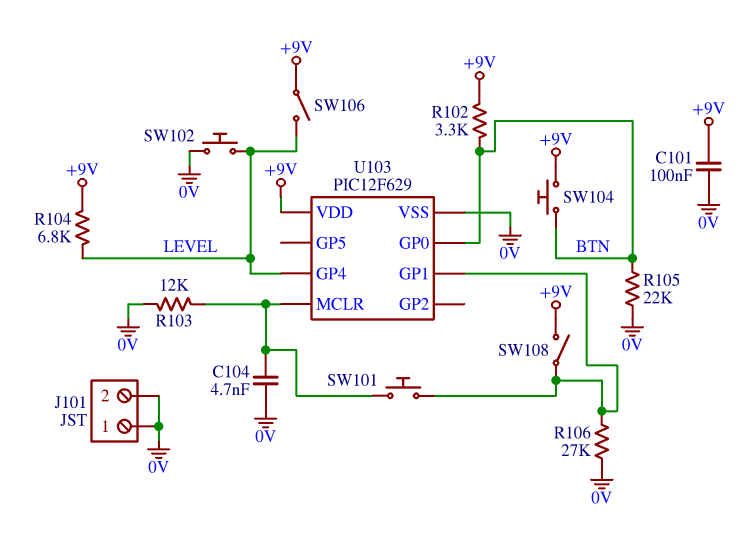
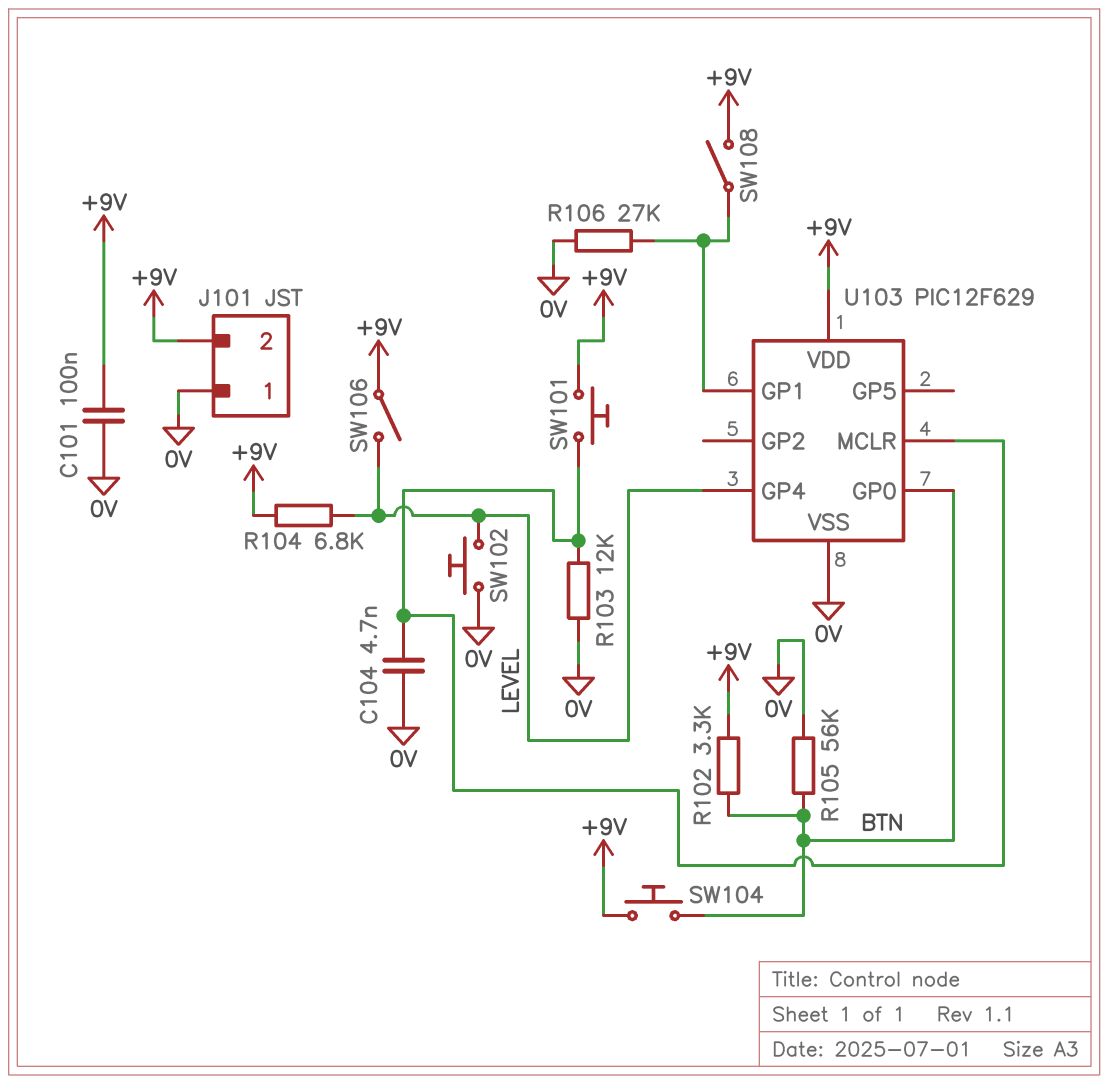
J101 pin 2: 0V -> +9V
R105: 22k (0V, BTN) -> 56k (0V, BTN)
SW101: button (U103/GP1, U103/MCLR) -> button (+9V, U103/MCLR)

